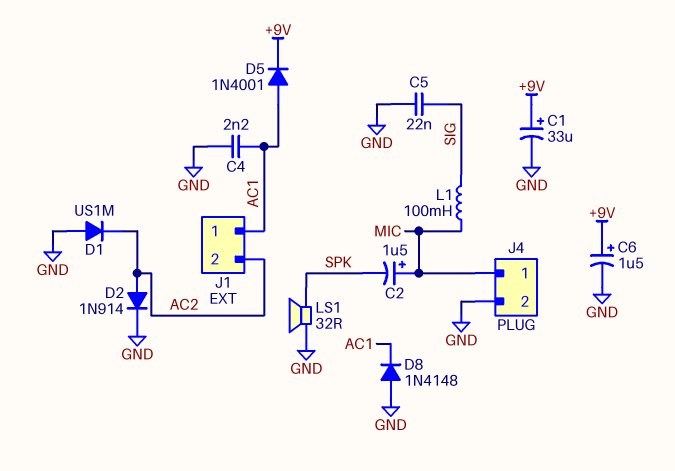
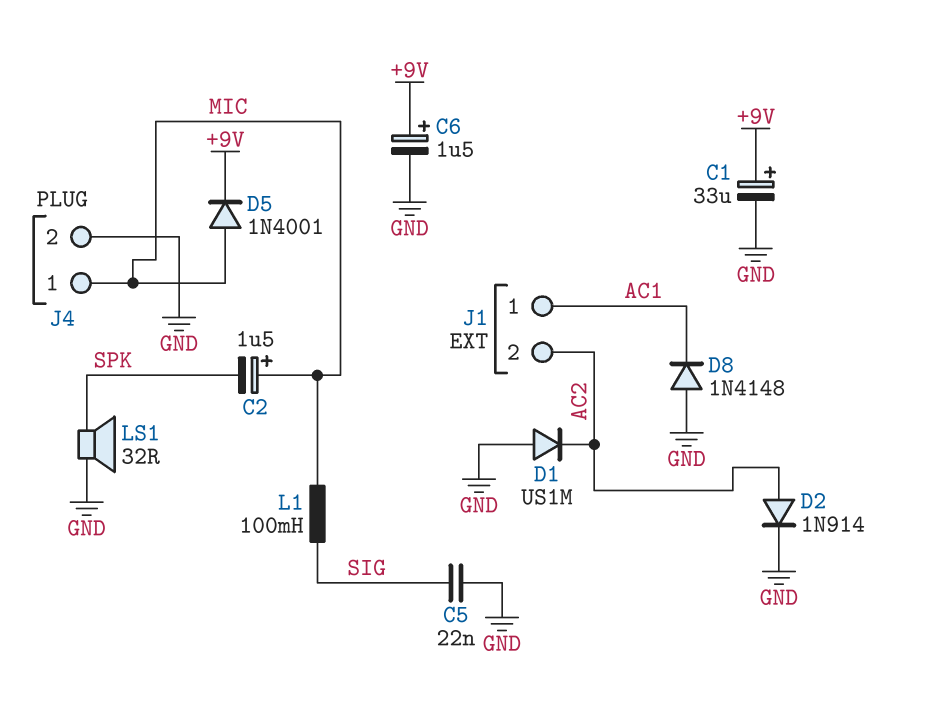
C4: 2.2nF (AC1, GND) -> none
D5: diode 1N4001 (A AC1, K +9V) -> diode 1N4001 (A MIC, K +9V)

